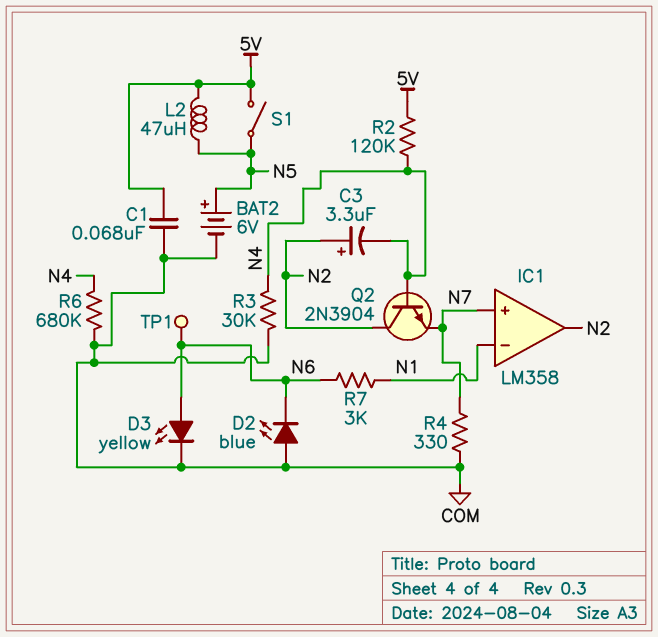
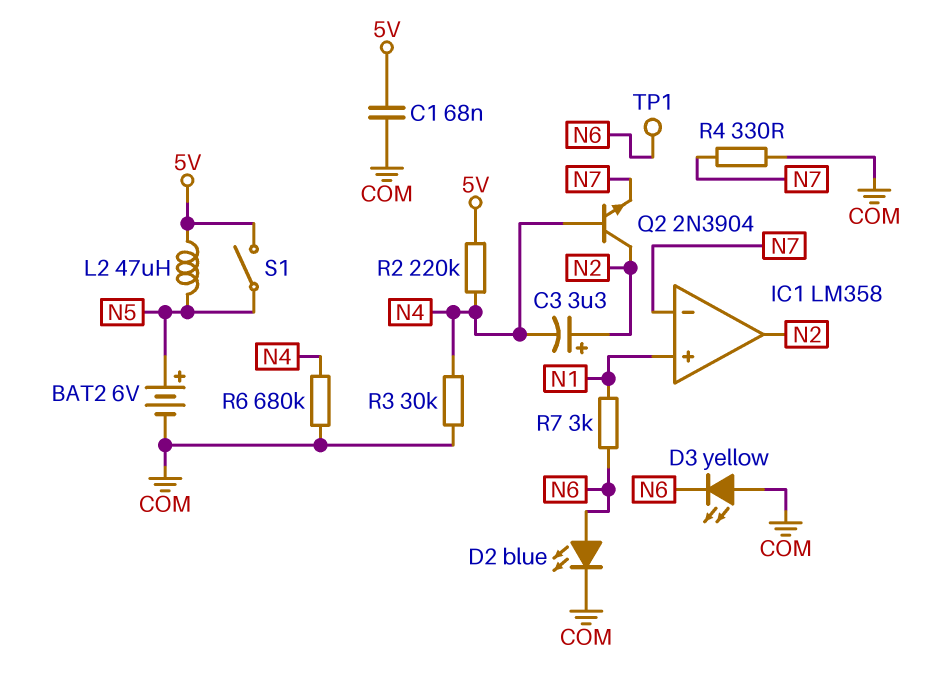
D2: LED blue (A COM, K N6) -> LED blue (A N6, K COM)
D3: LED yellow (A N6, K COM) -> LED yellow (A COM, K N6)
IC1 pin in+: N7 -> N1
IC1 pin in-: N1 -> N7
R2: 120k (5V, N4) -> 220k (5V, N4)

